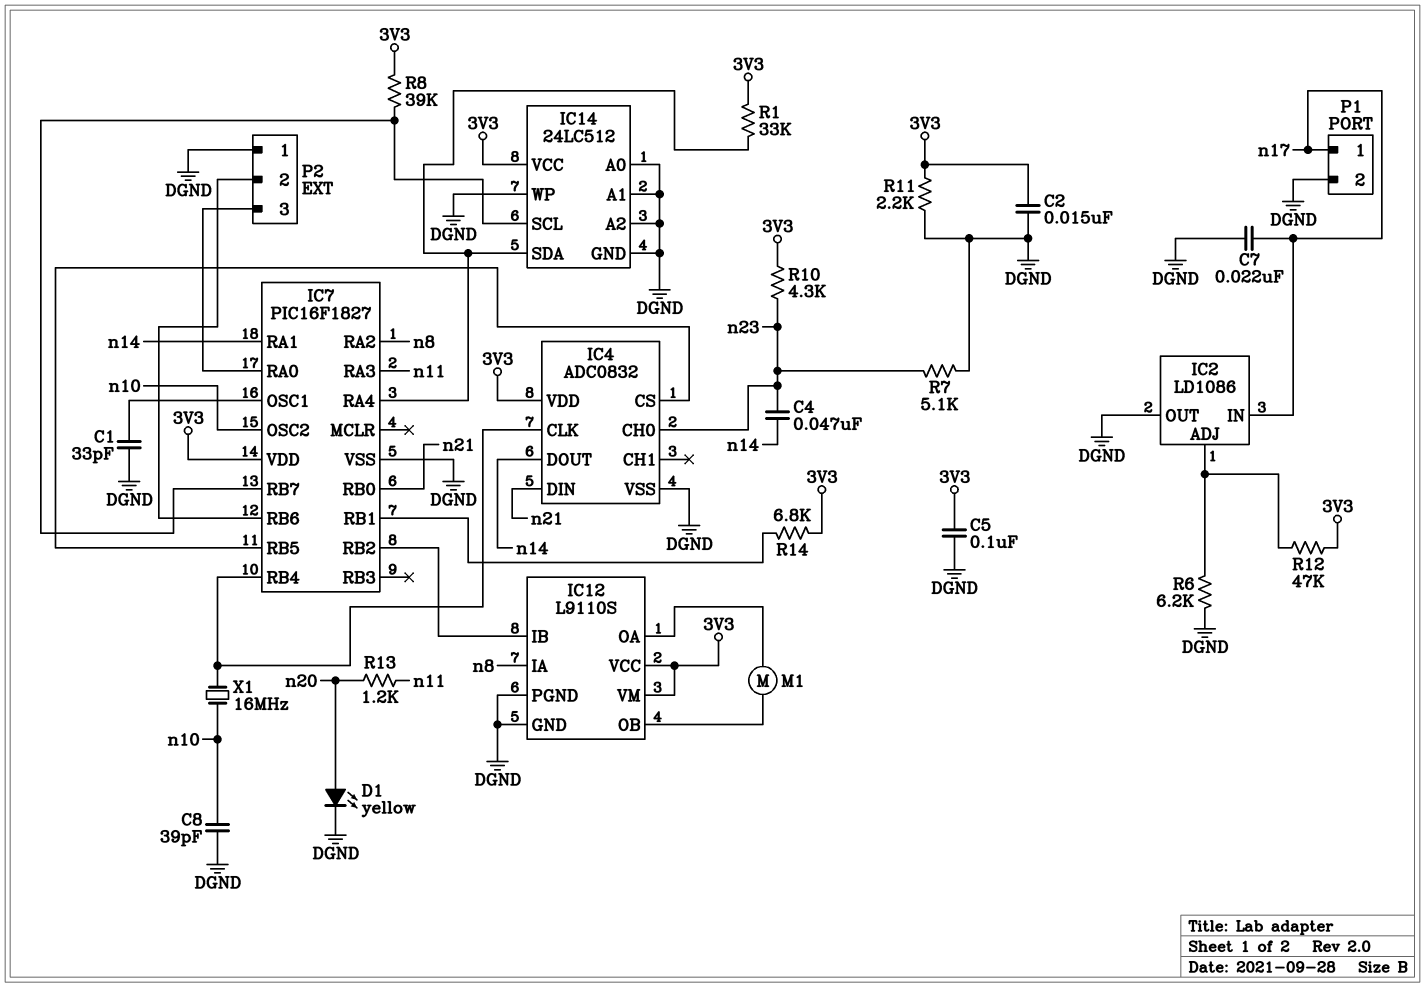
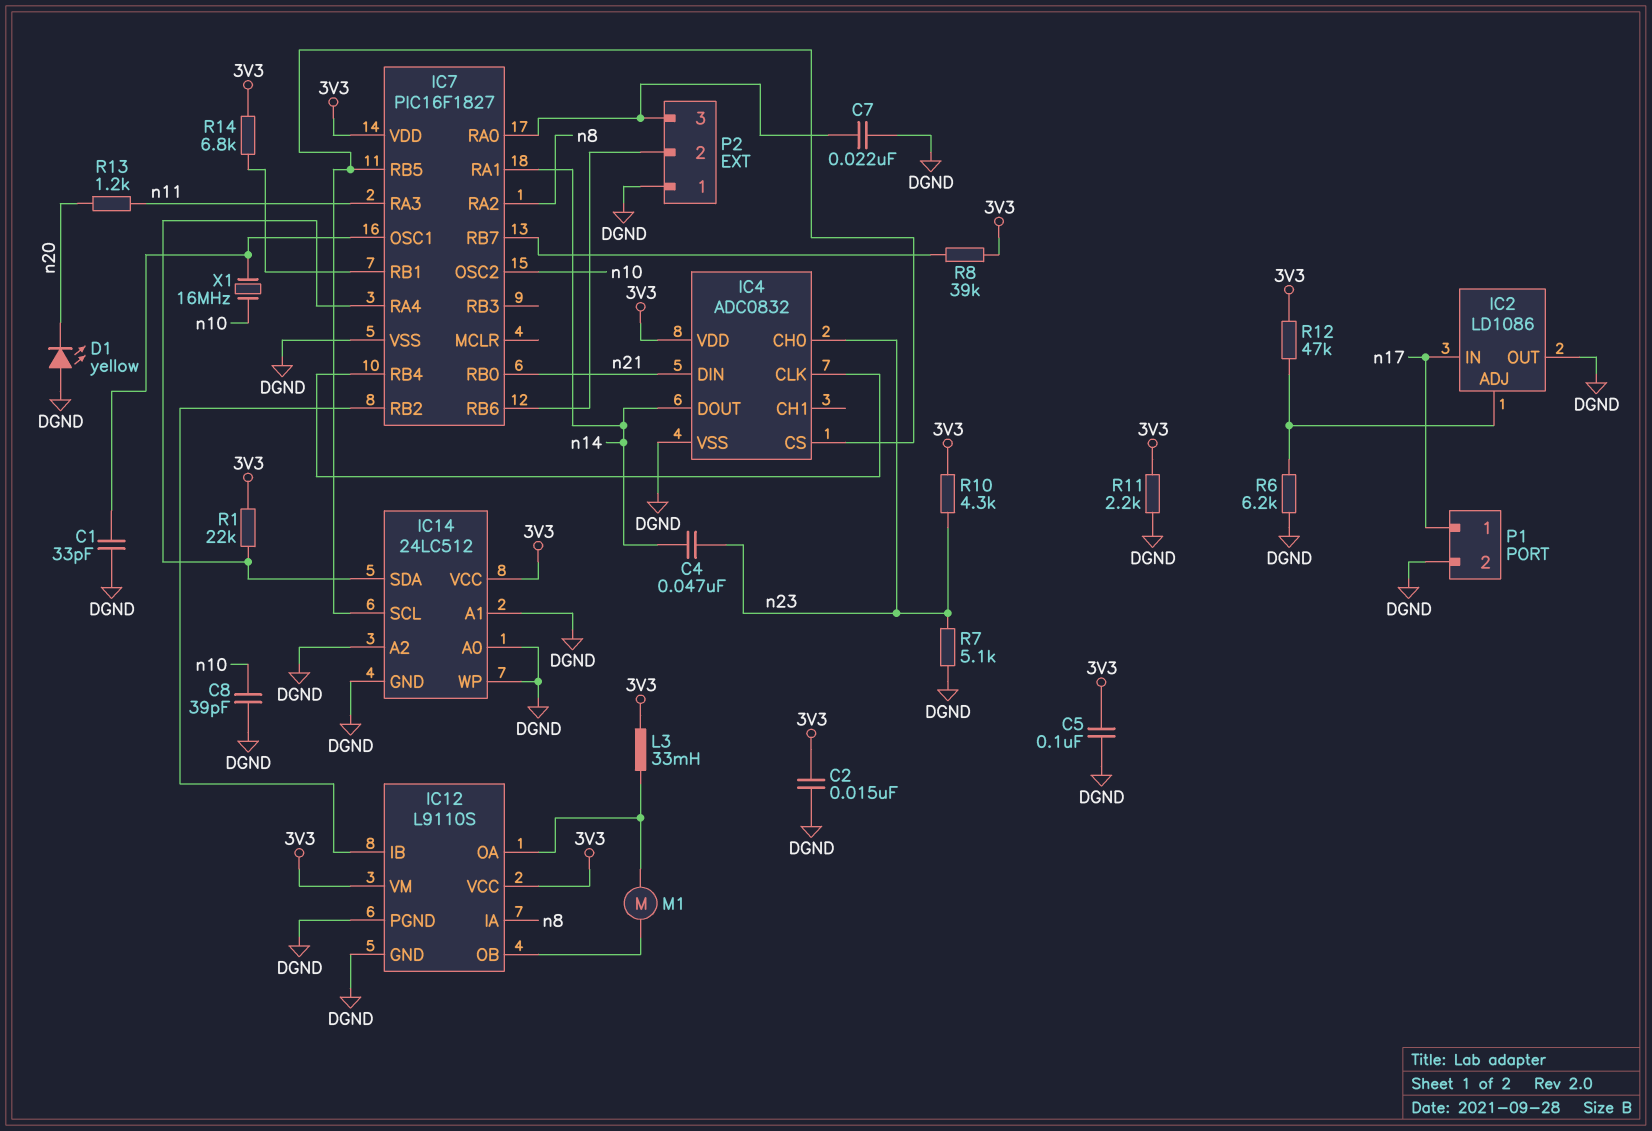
C7: 22nF (DGND, n17) -> 22nF (DGND, IC7/RA0)
D1: LED yellow (A n20, K DGND) -> LED yellow (A DGND, K n20)
IC14 pin SCL: IC7/RB7 -> IC4/CS
L3: none -> 33mH (3V3, IC12/OA)
R1: 33k (3V3, IC7/RA4) -> 22k (3V3, IC7/RA4)
X1: 16MHz (IC4/CLK, n10) -> 16MHz (IC7/OSC1, n10)

